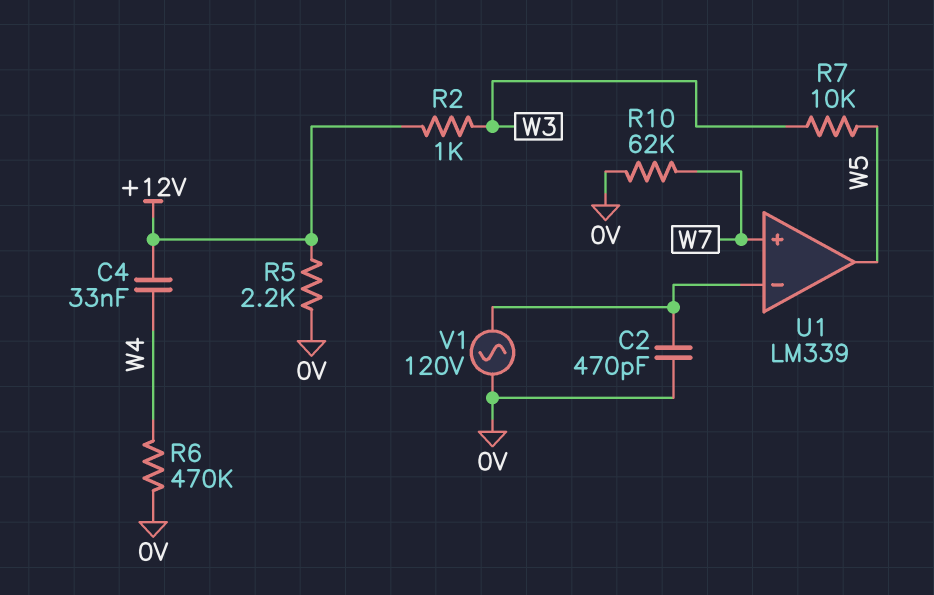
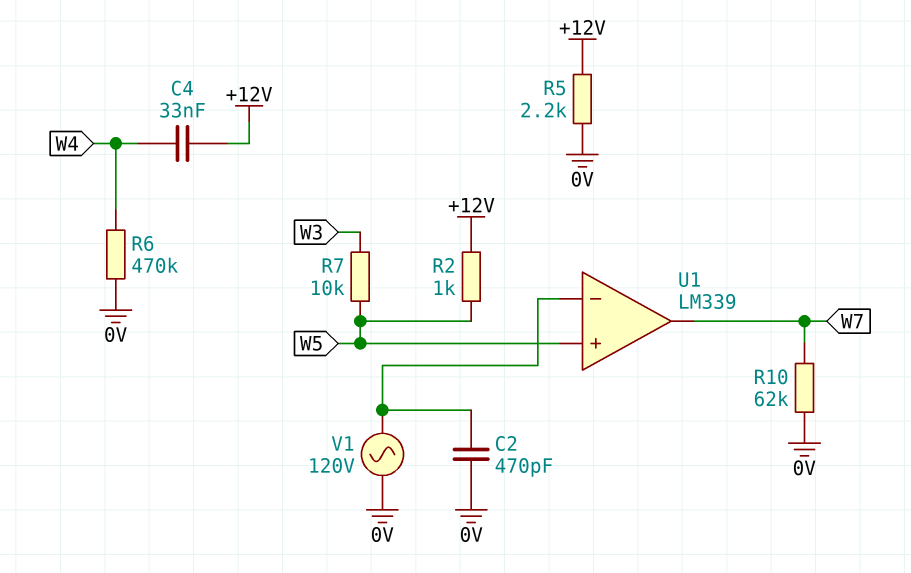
R2: 1k (+12V, W3) -> 1k (+12V, W5)
U1 pin in+: W7 -> W5
U1 pin out: W5 -> W7

